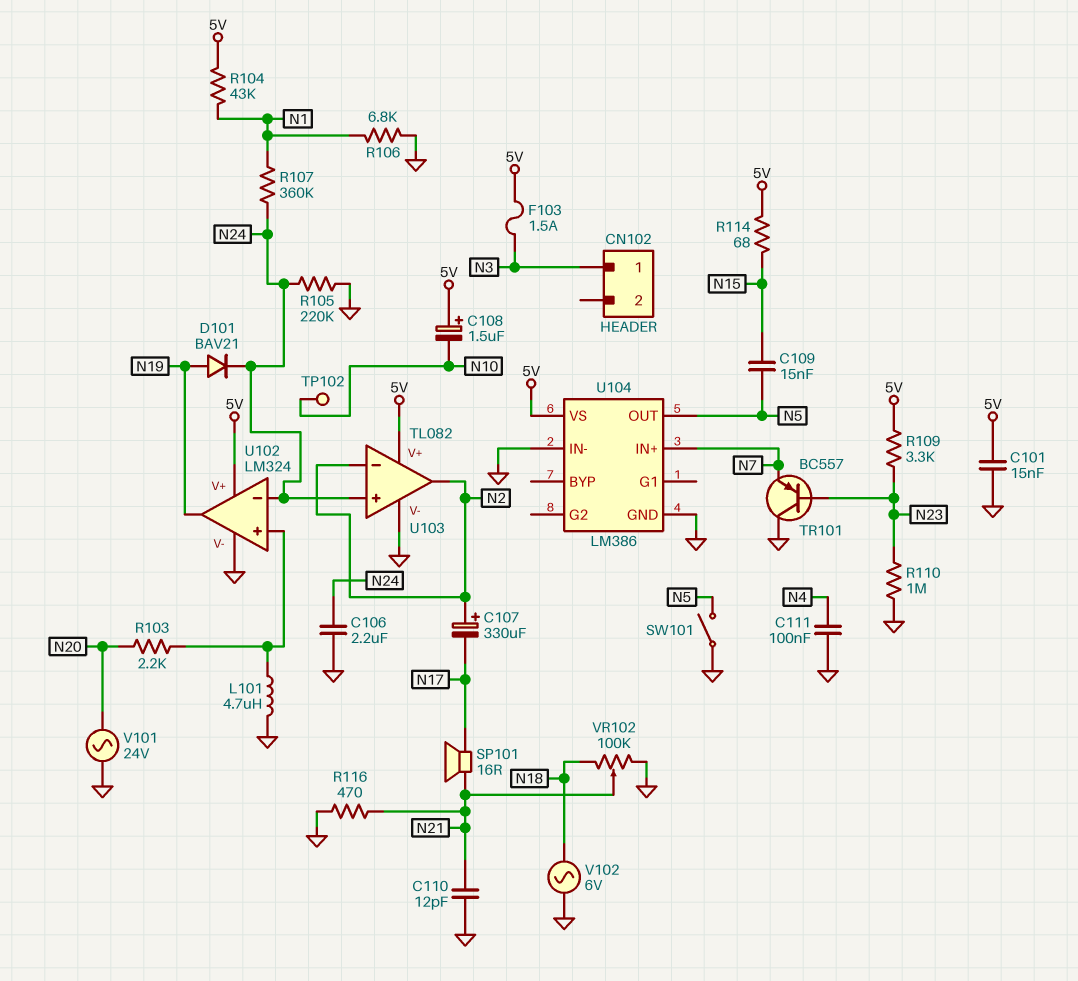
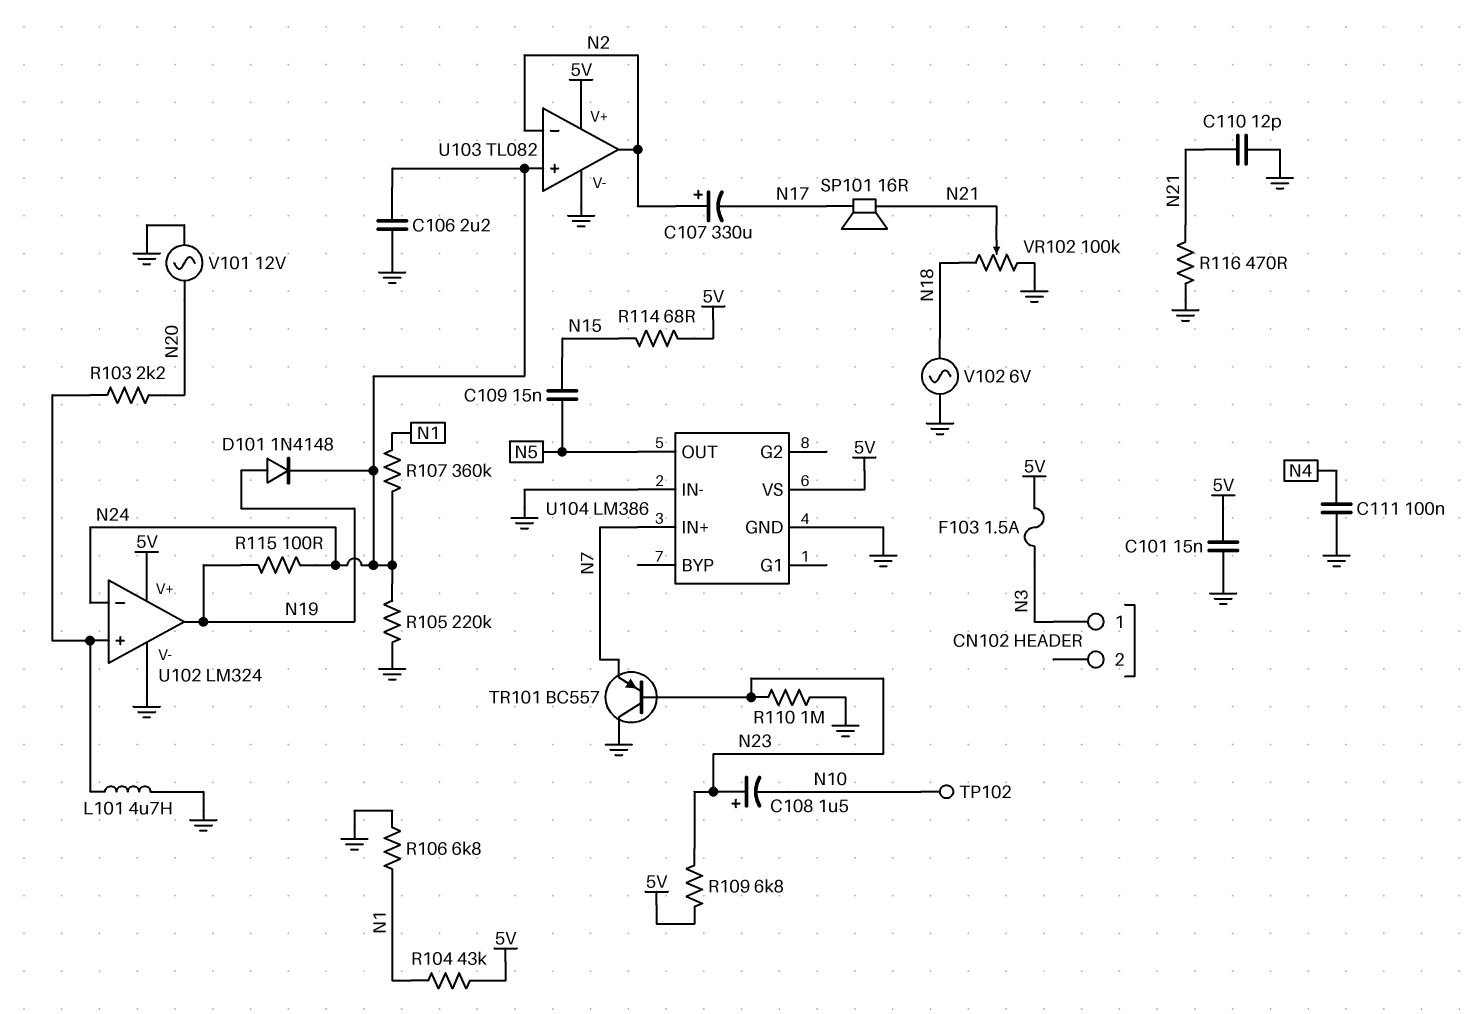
C108: 1.5uF (plus 5V, minus N10) -> 1.5uF (plus N23, minus N10)
D101: diode BAV21 (A N19, K N24) -> diode 1N4148 (A N19, K N24)
R109: 3.3k (5V, N23) -> 6.8k (5V, N23)
R115: none -> 100 (N19, N24)
SW101: switch (GND, N5) -> none
V101: AC 24V (GND, N20) -> AC 12V (GND, N20)

